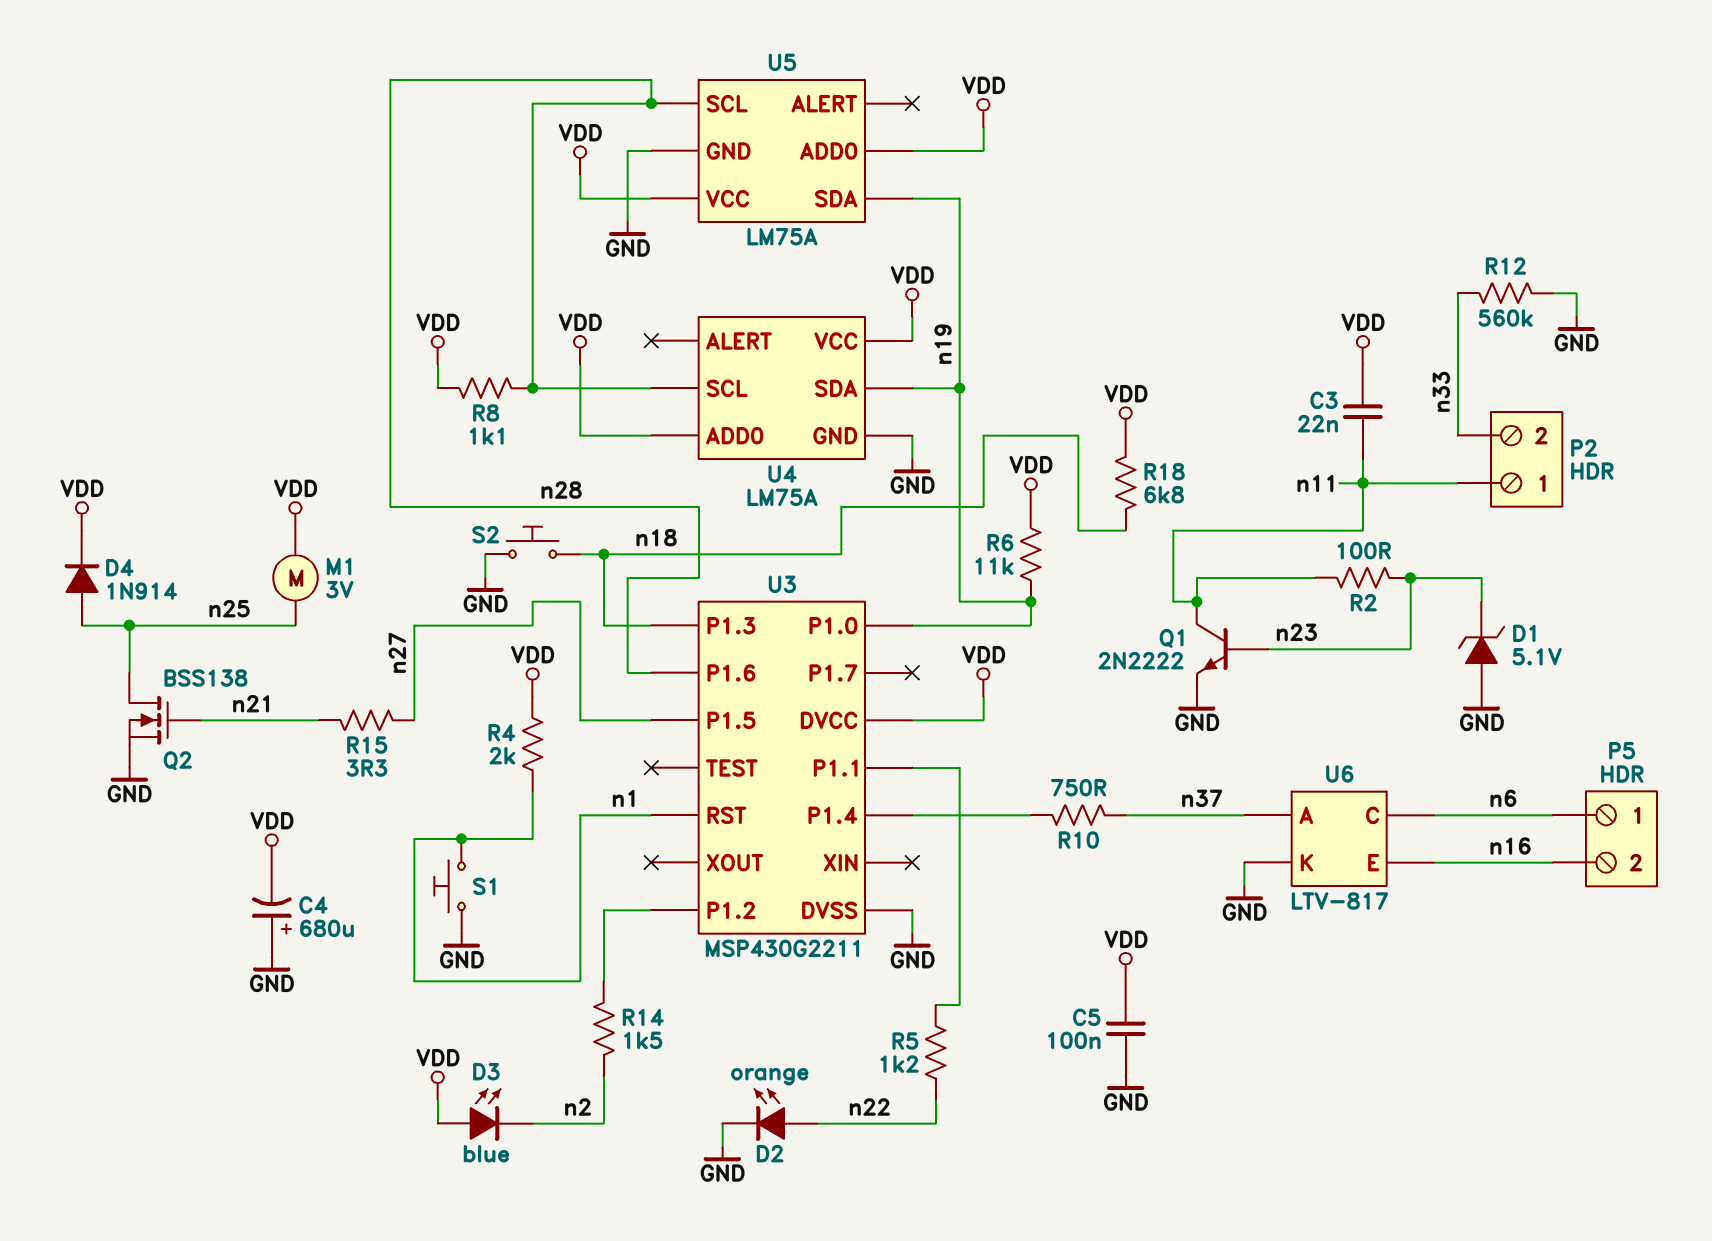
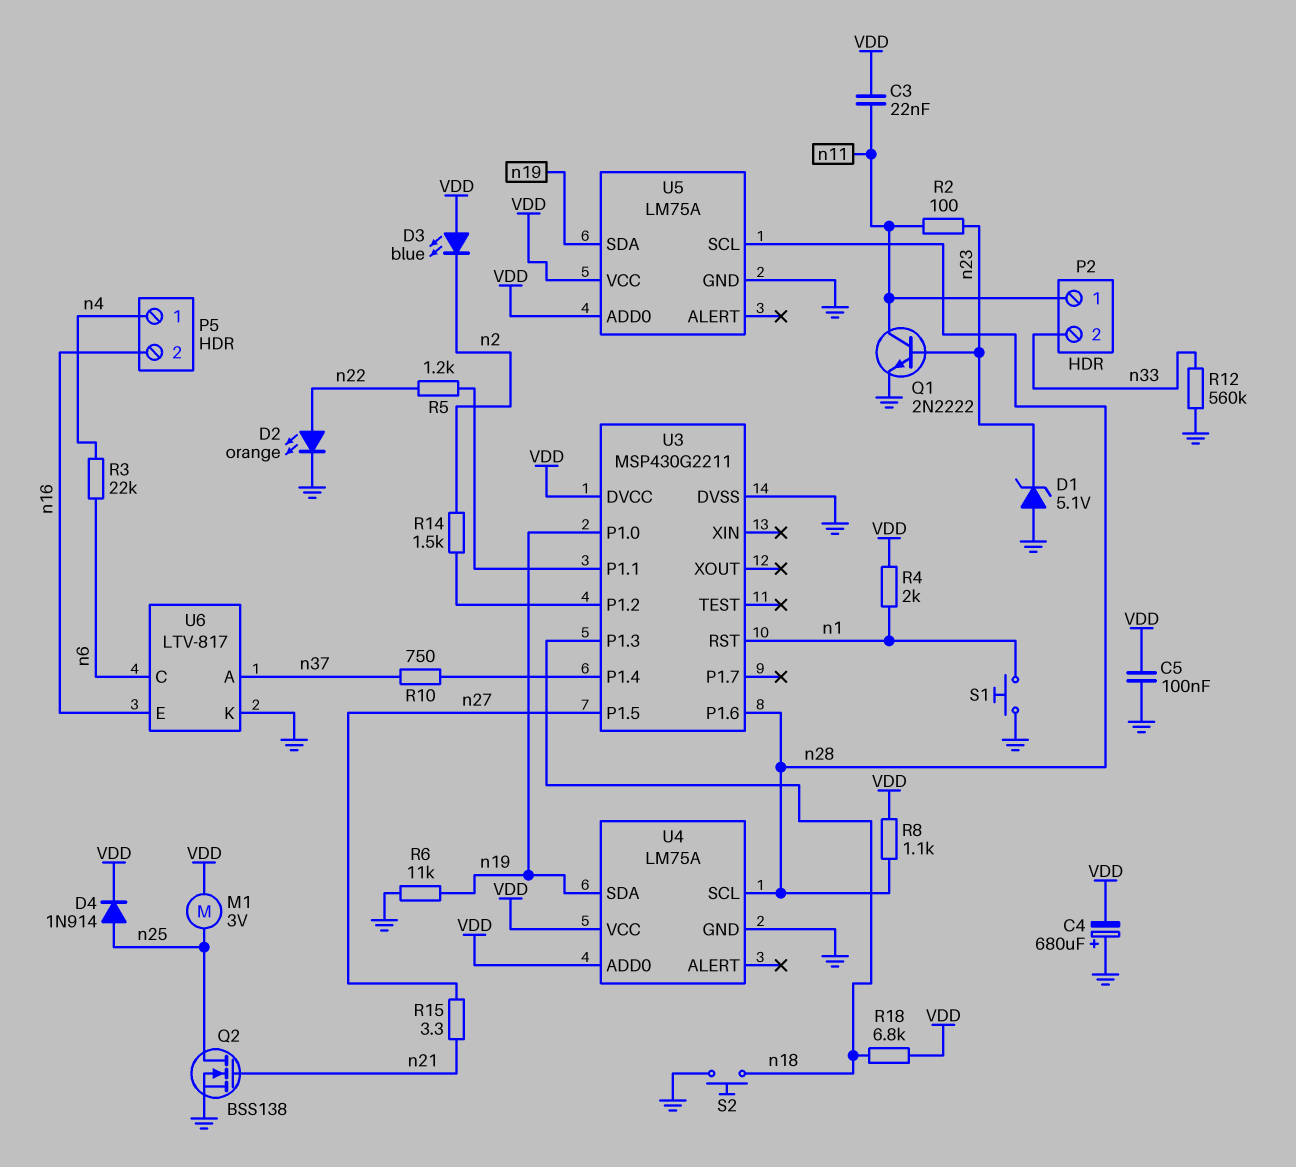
P5 pin 1: n6 -> n4
R3: none -> 22k (n4, n6)
R6: 11k (VDD, n19) -> 11k (GND, n19)

